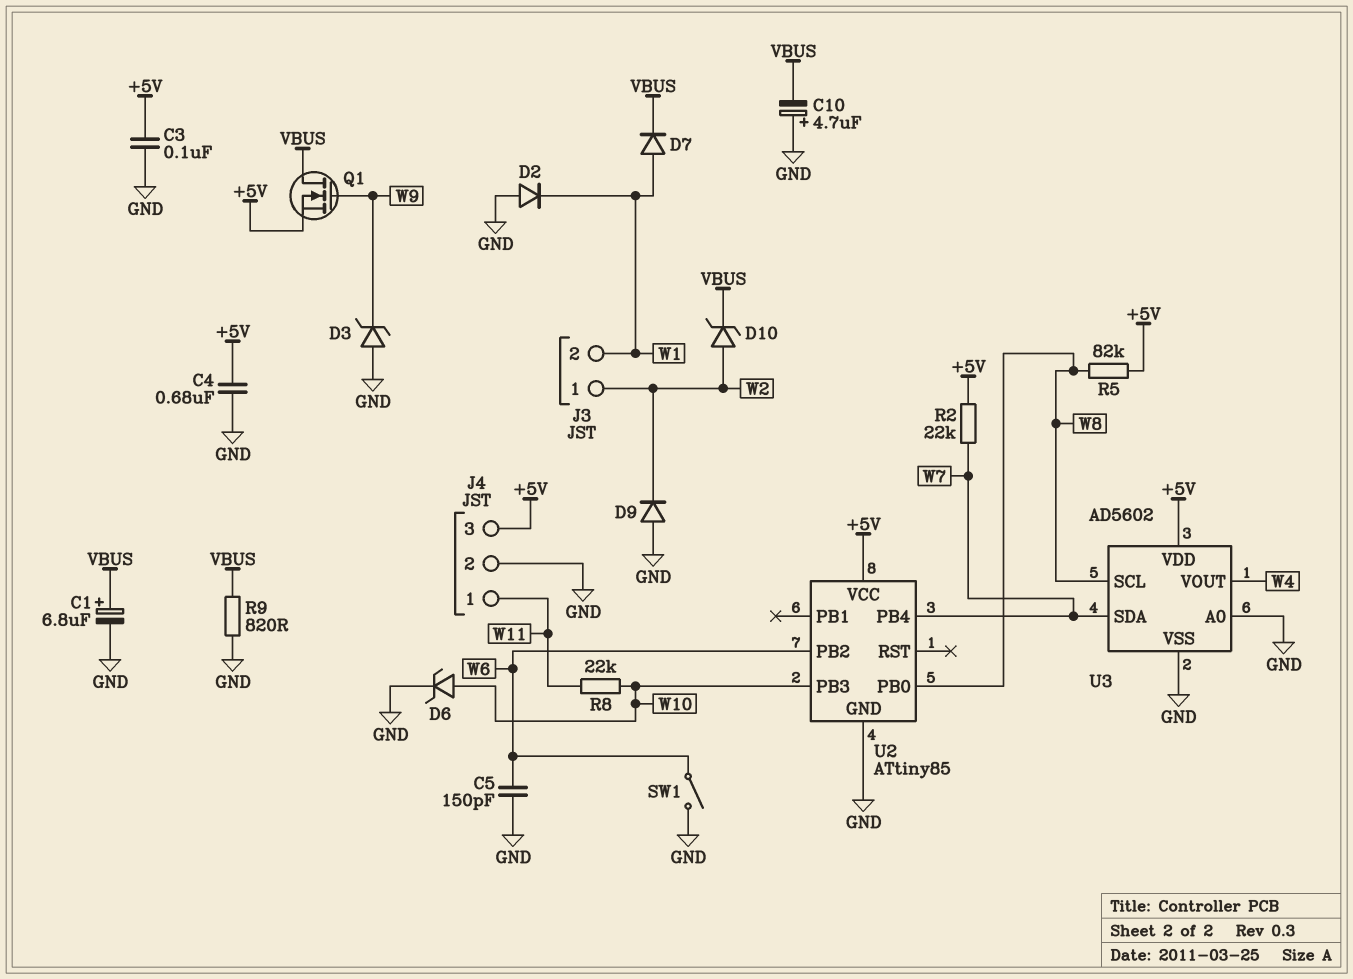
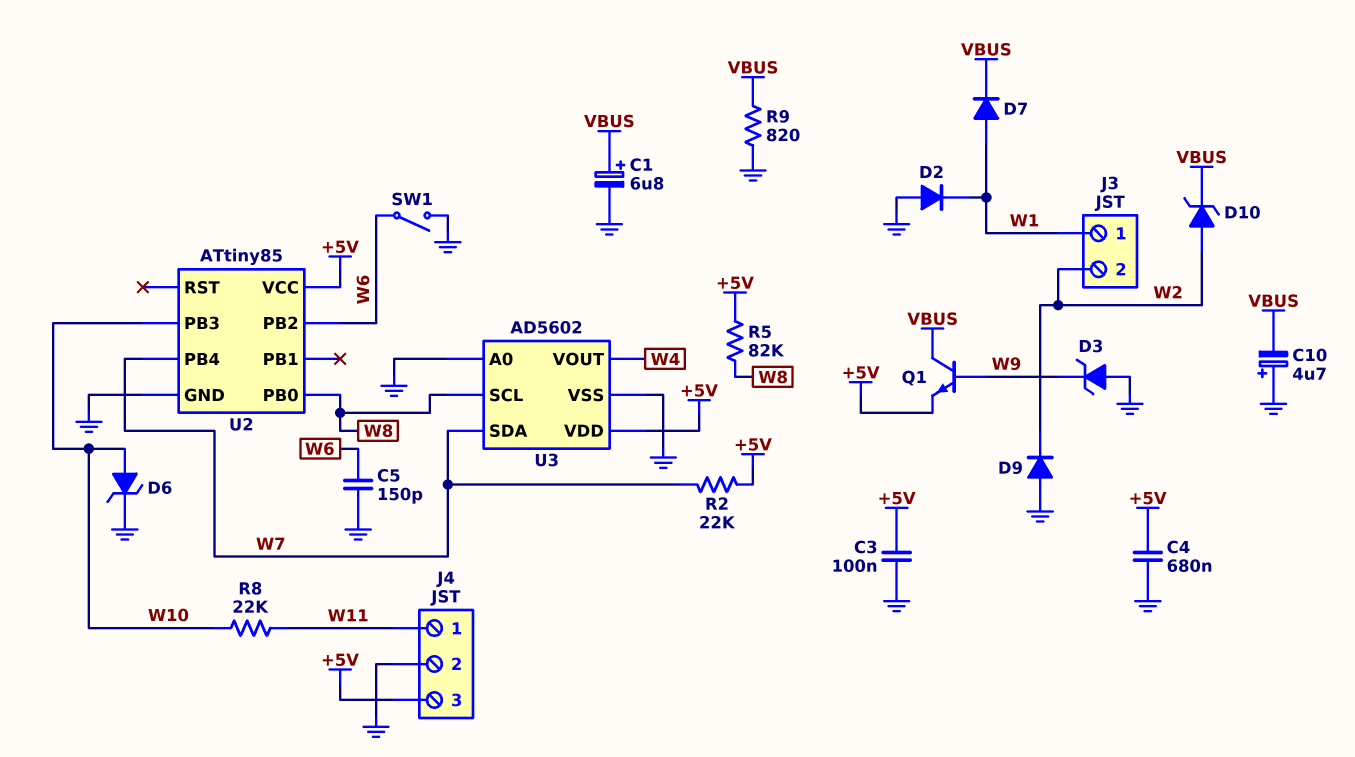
J3 pin 1: W2 -> W1
J3 pin 2: W1 -> W2
Q1: NMOS (G W9, D VBUS, S +5V) -> NPN (B W9, C VBUS, E +5V)

